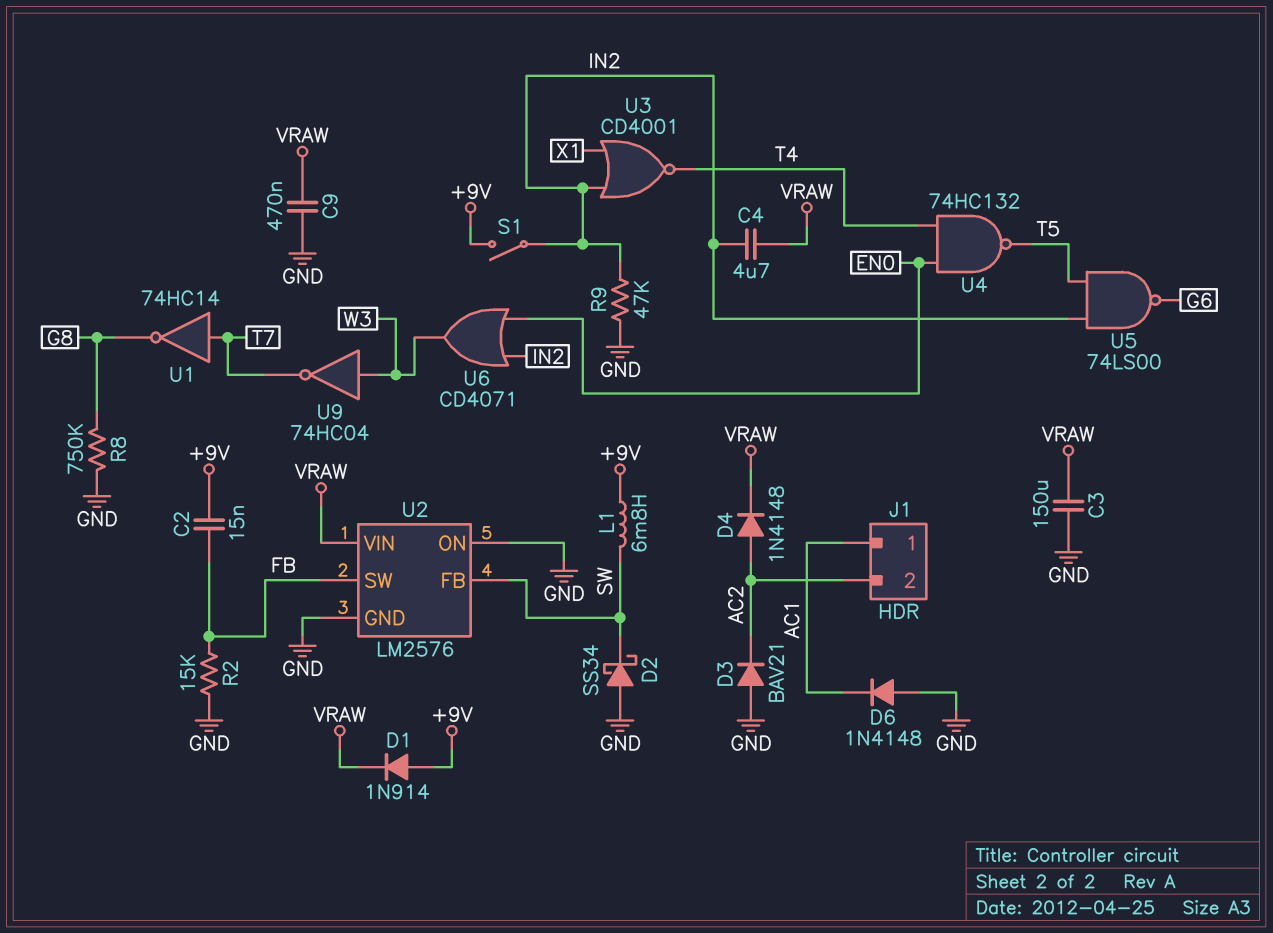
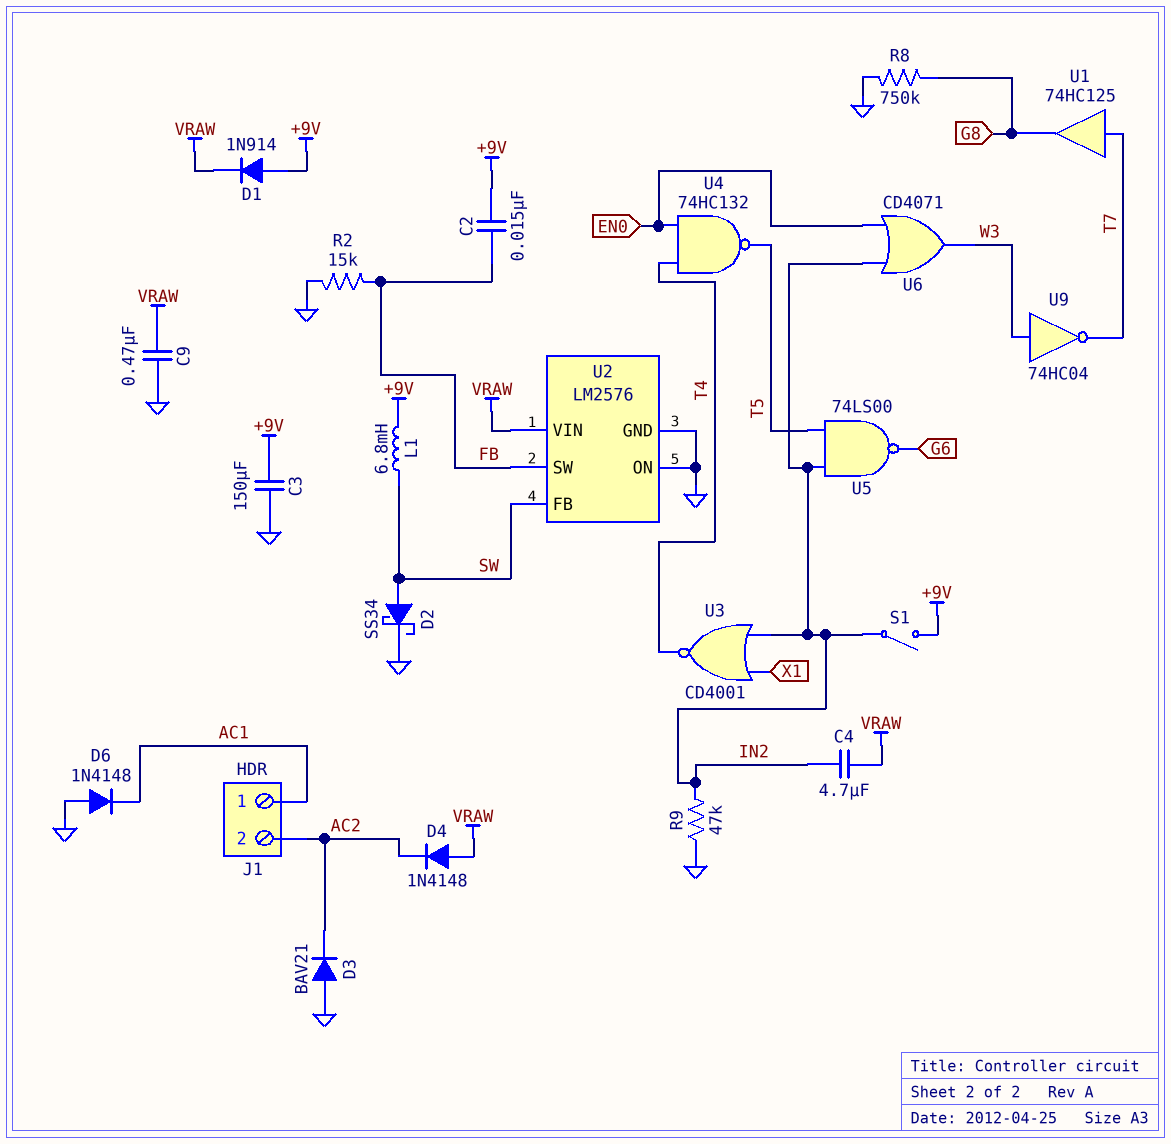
C3: 150uF (GND, VRAW) -> 150uF (+9V, GND)
D2: schottky SS34 (A GND, K SW) -> schottky SS34 (A SW, K GND)
D4: diode 1N4148 (A AC2, K VRAW) -> diode 1N4148 (A VRAW, K AC2)
U1: NOT 74HC14 (in T7, out G8) -> buffer 74HC125 (in T7, out G8)

